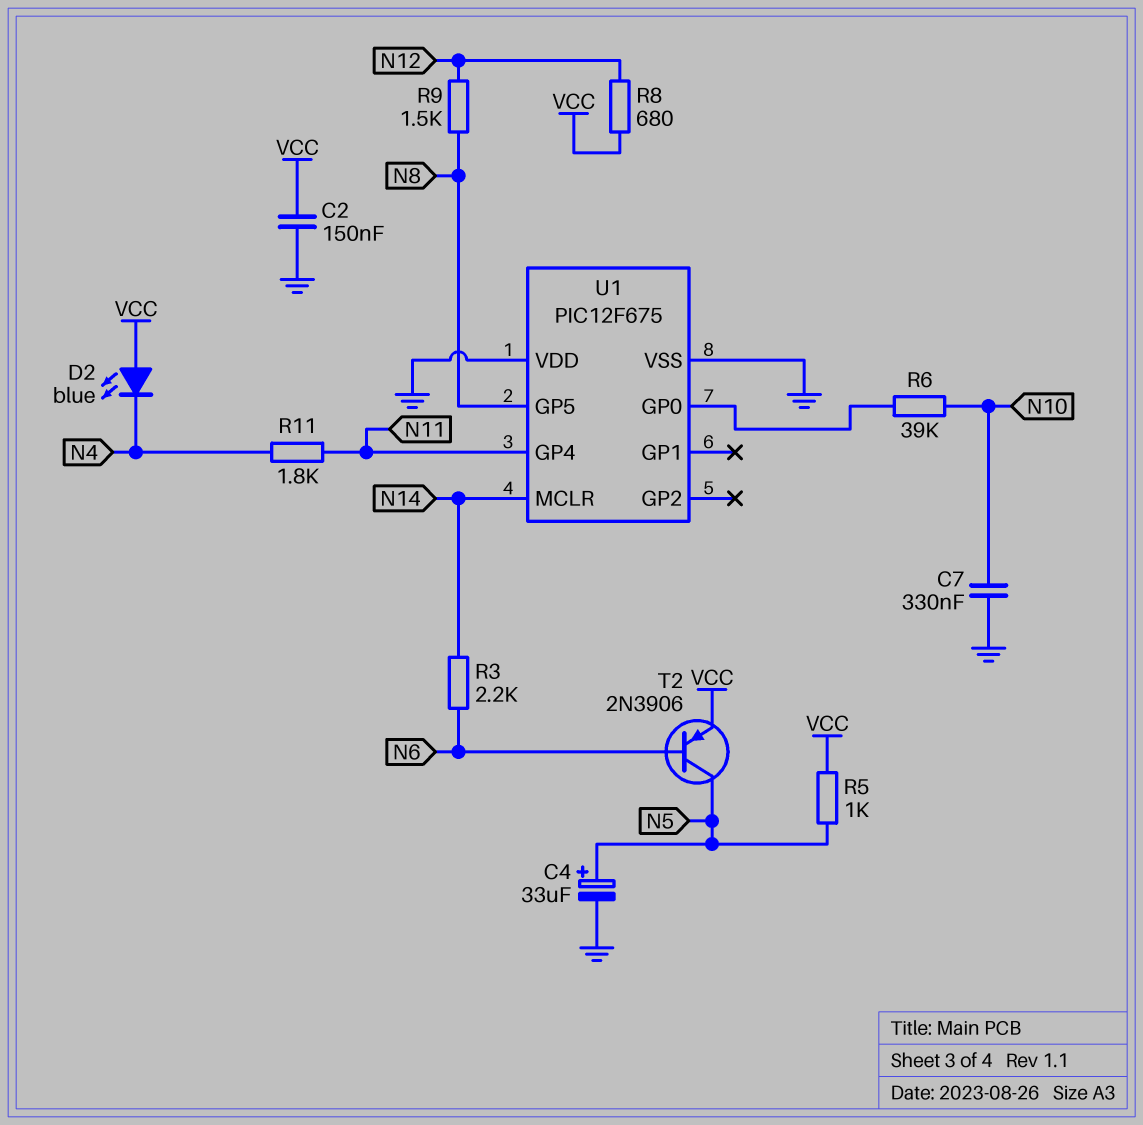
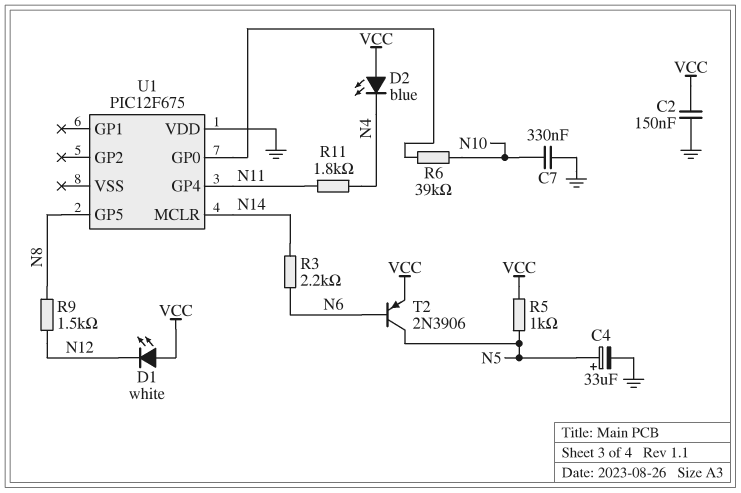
D1: none -> LED white (A VCC, K N12)
R8: 680 (N12, VCC) -> none
U1 pin VSS: GND -> none

